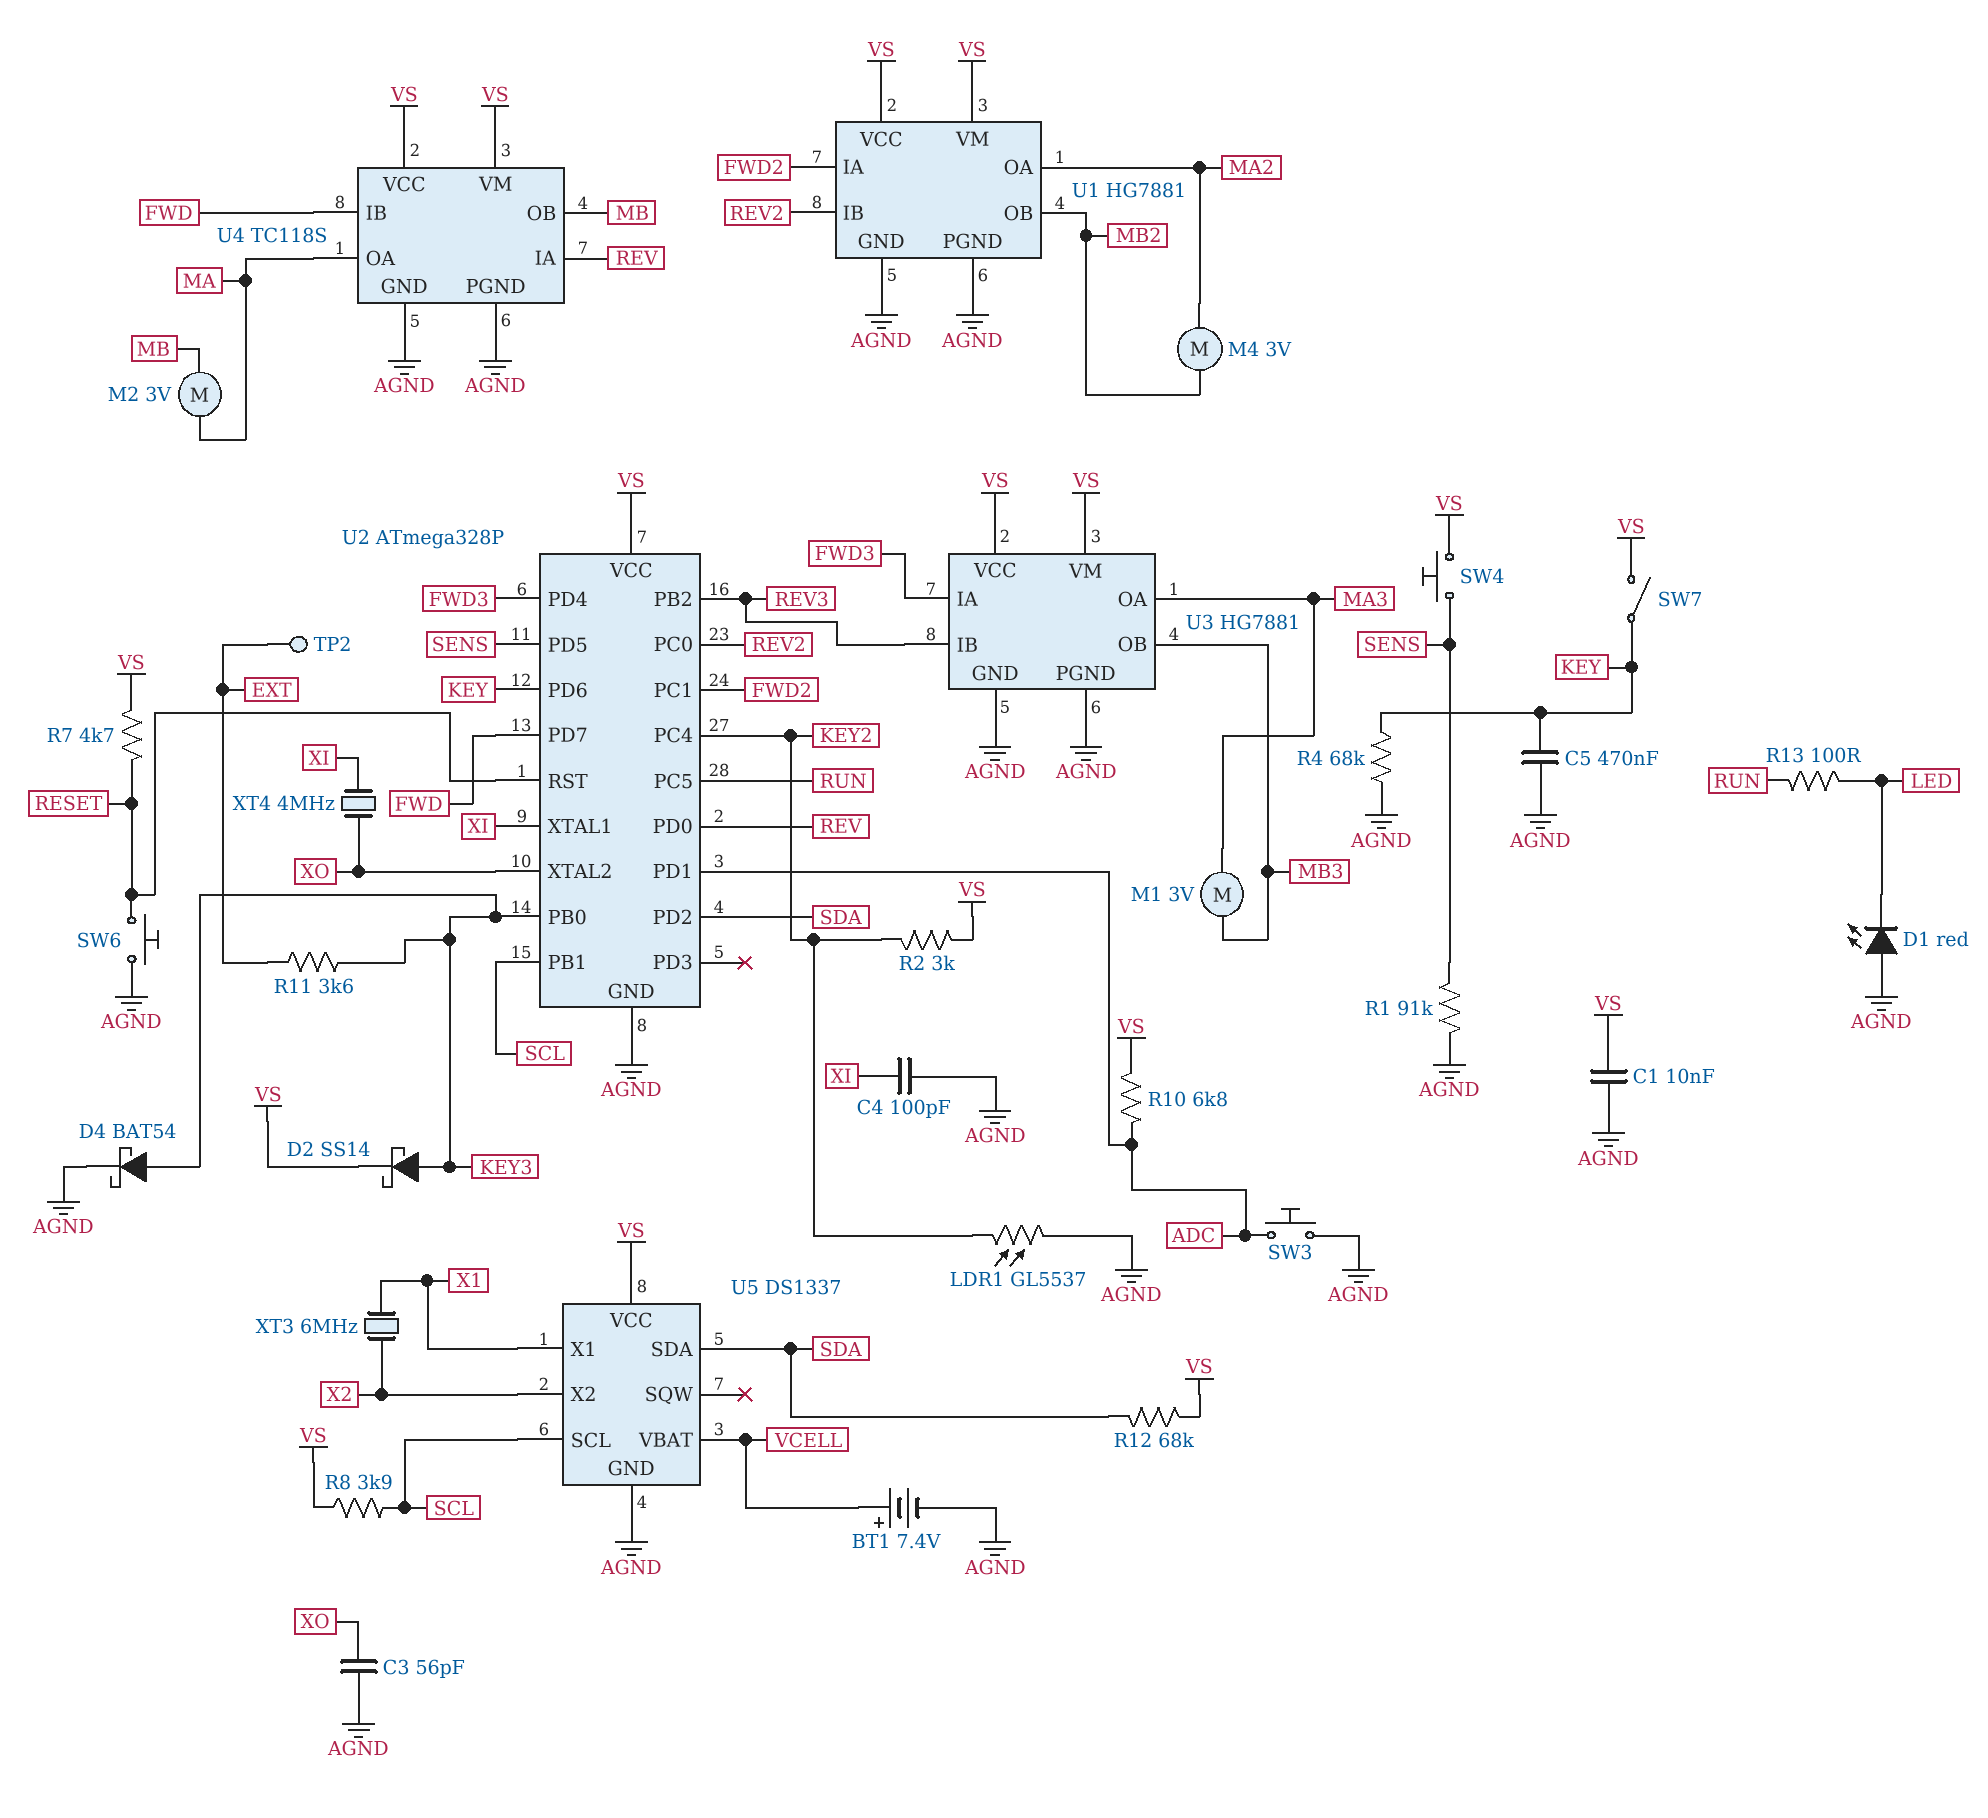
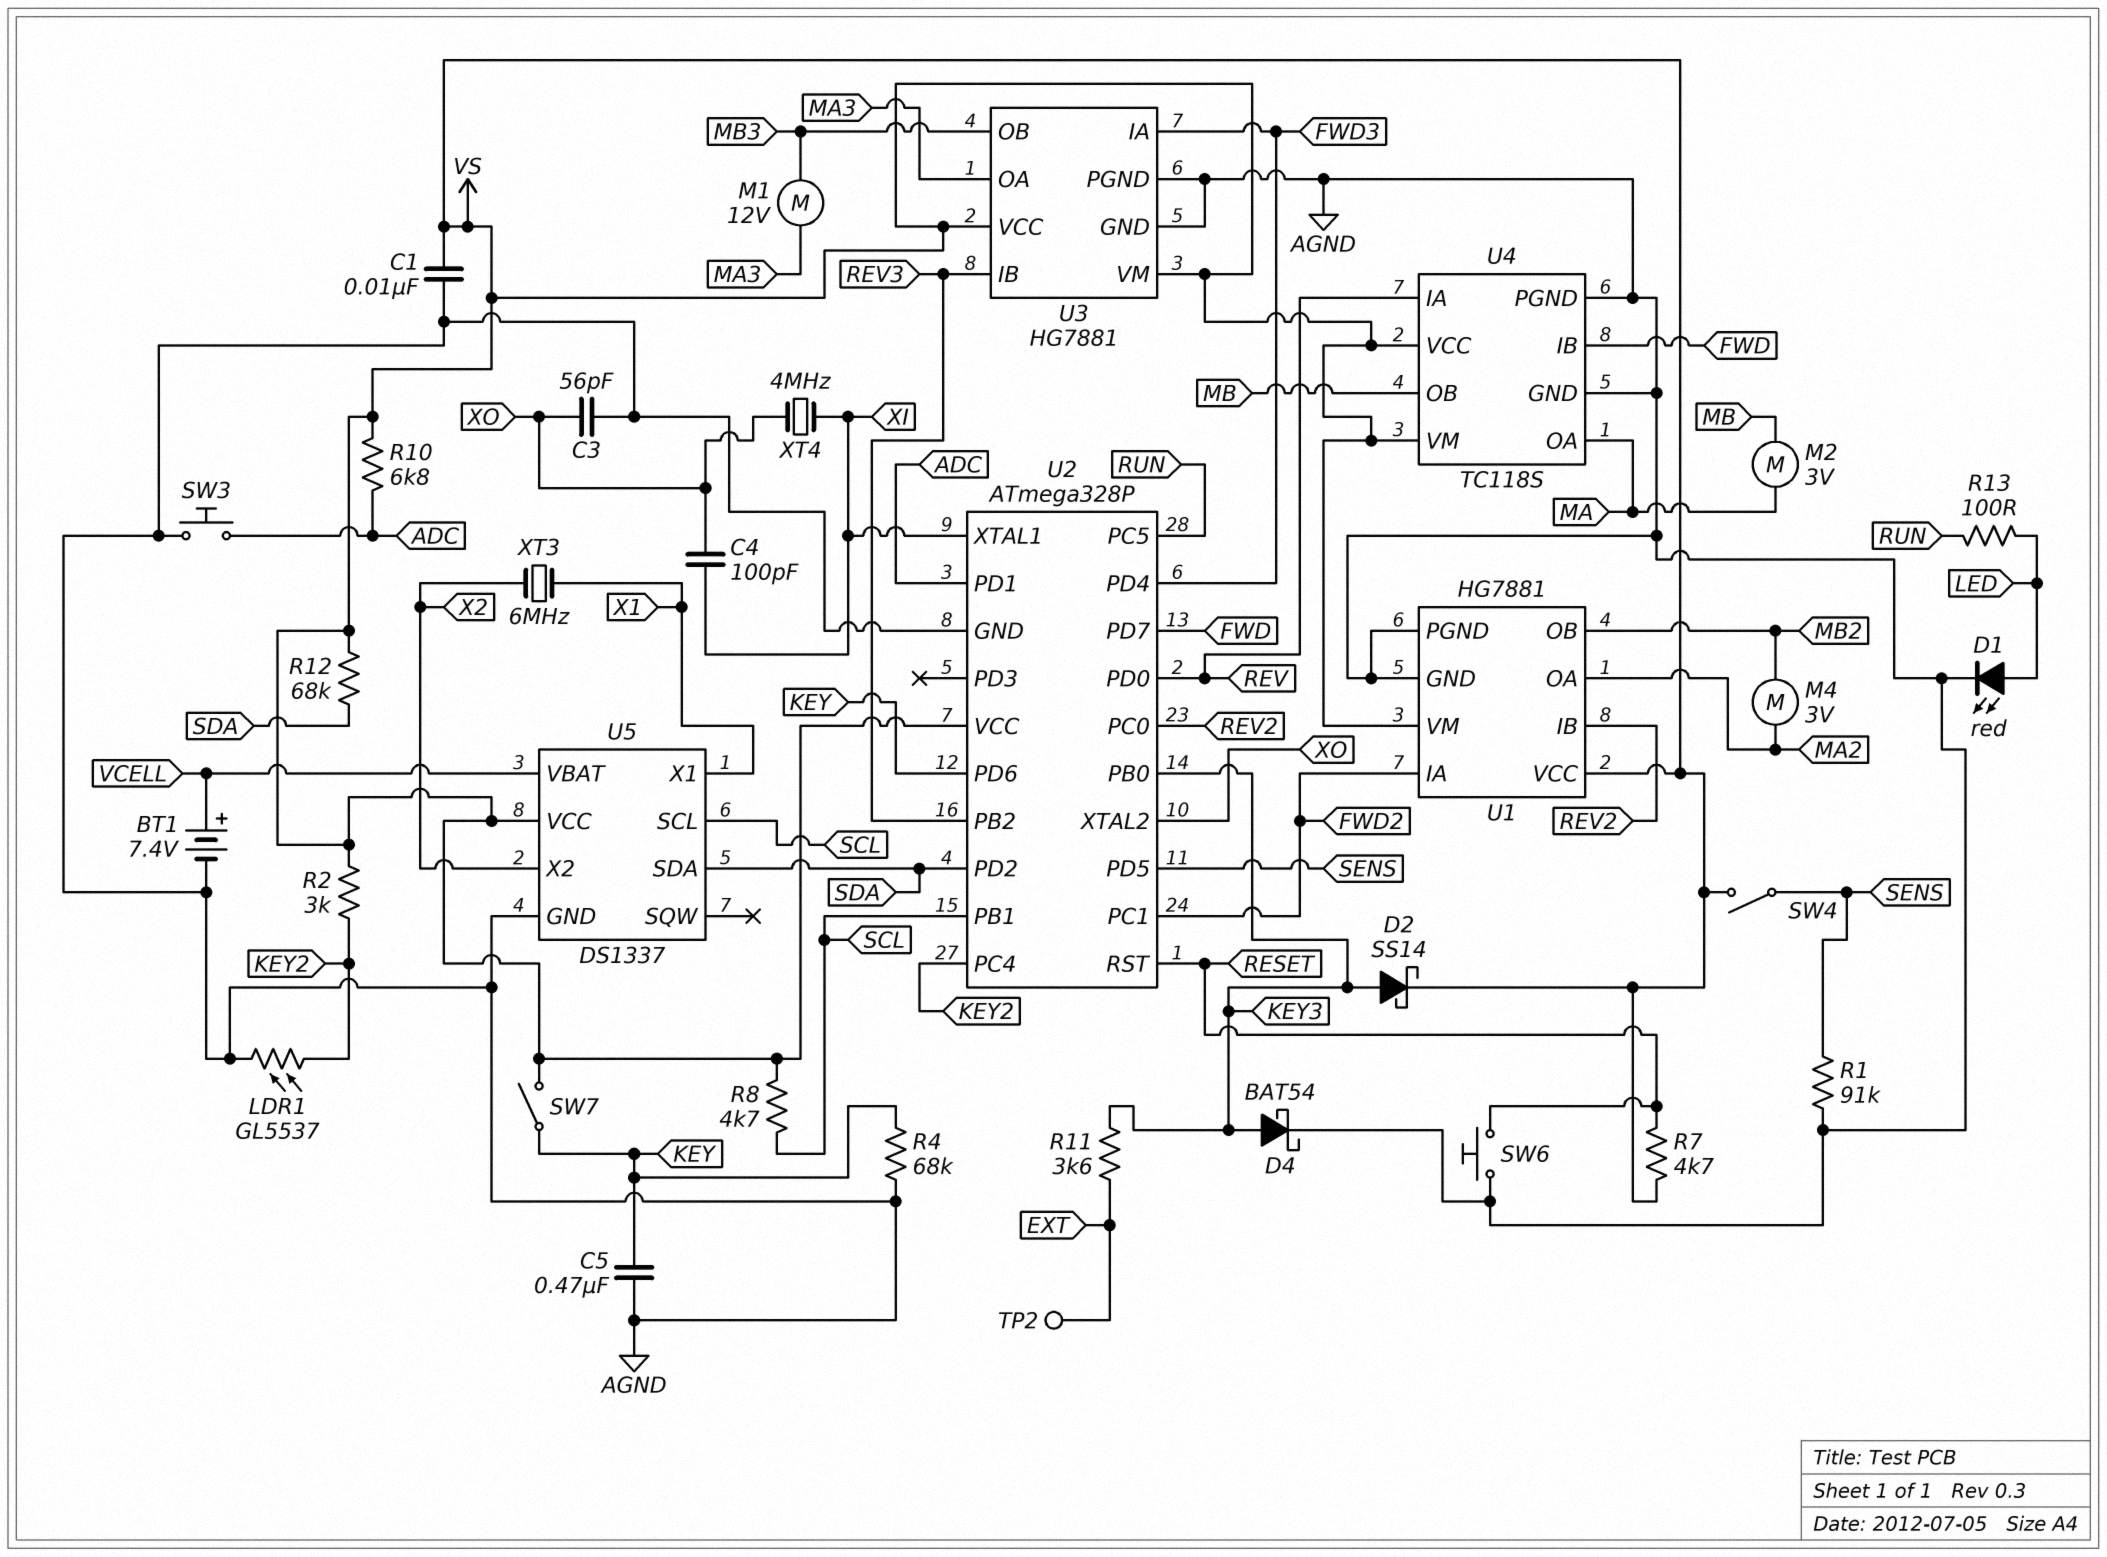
C4: 100pF (AGND, XI) -> 100pF (XI, XO)
D1: LED red (A AGND, K LED) -> LED red (A LED, K AGND)
M1: motor 3V (MA3, MB3) -> motor 12V (MA3, MB3)
R8: 3.9k (SCL, VS) -> 4.7k (SCL, VS)
SW4: button (SENS, VS) -> switch (SENS, VS)

